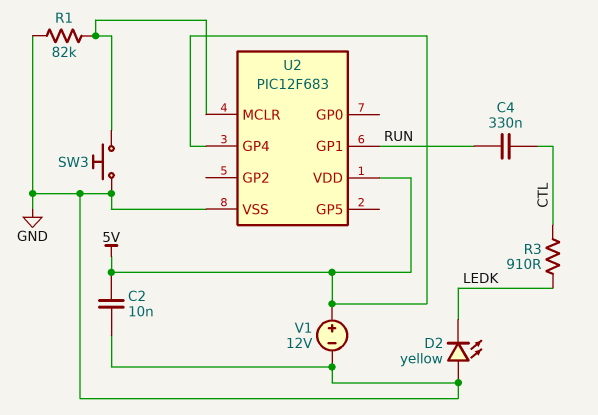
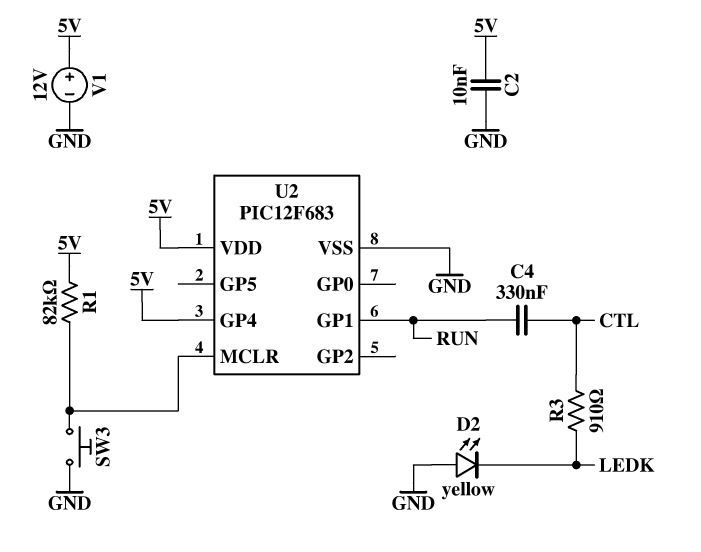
R1: 82k (GND, U2/MCLR) -> 82k (5V, U2/MCLR)

